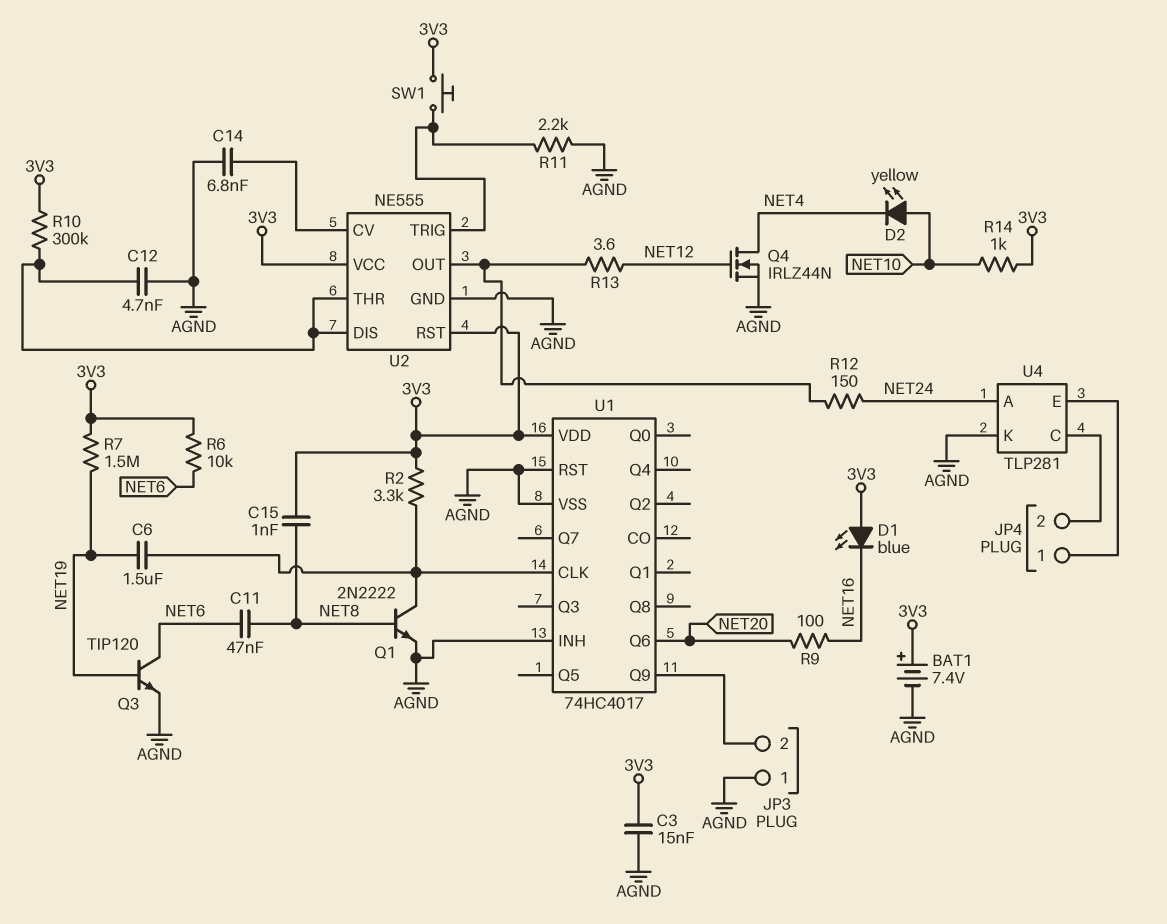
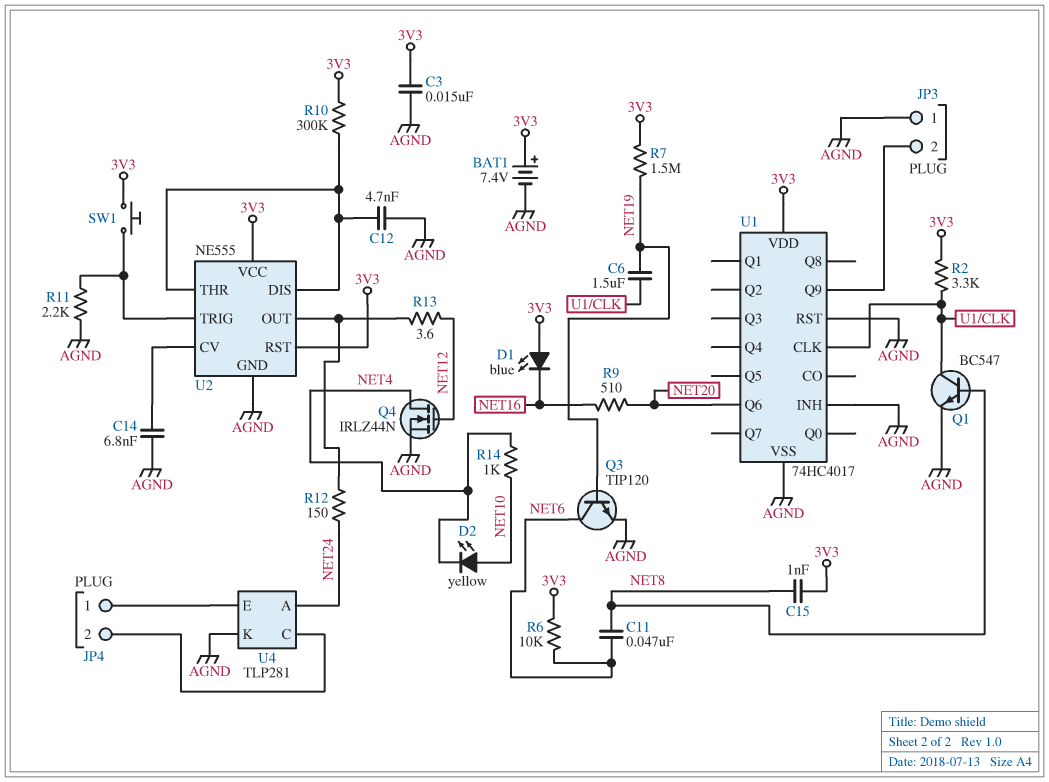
Q1: NPN 2N2222 (B NET8, C U1/CLK, E AGND) -> NPN BC547 (B NET8, C U1/CLK, E AGND)
R9: 100 (NET16, NET20) -> 510 (NET16, NET20)
R14: 1k (3V3, NET10) -> 1k (NET4, NET10)

